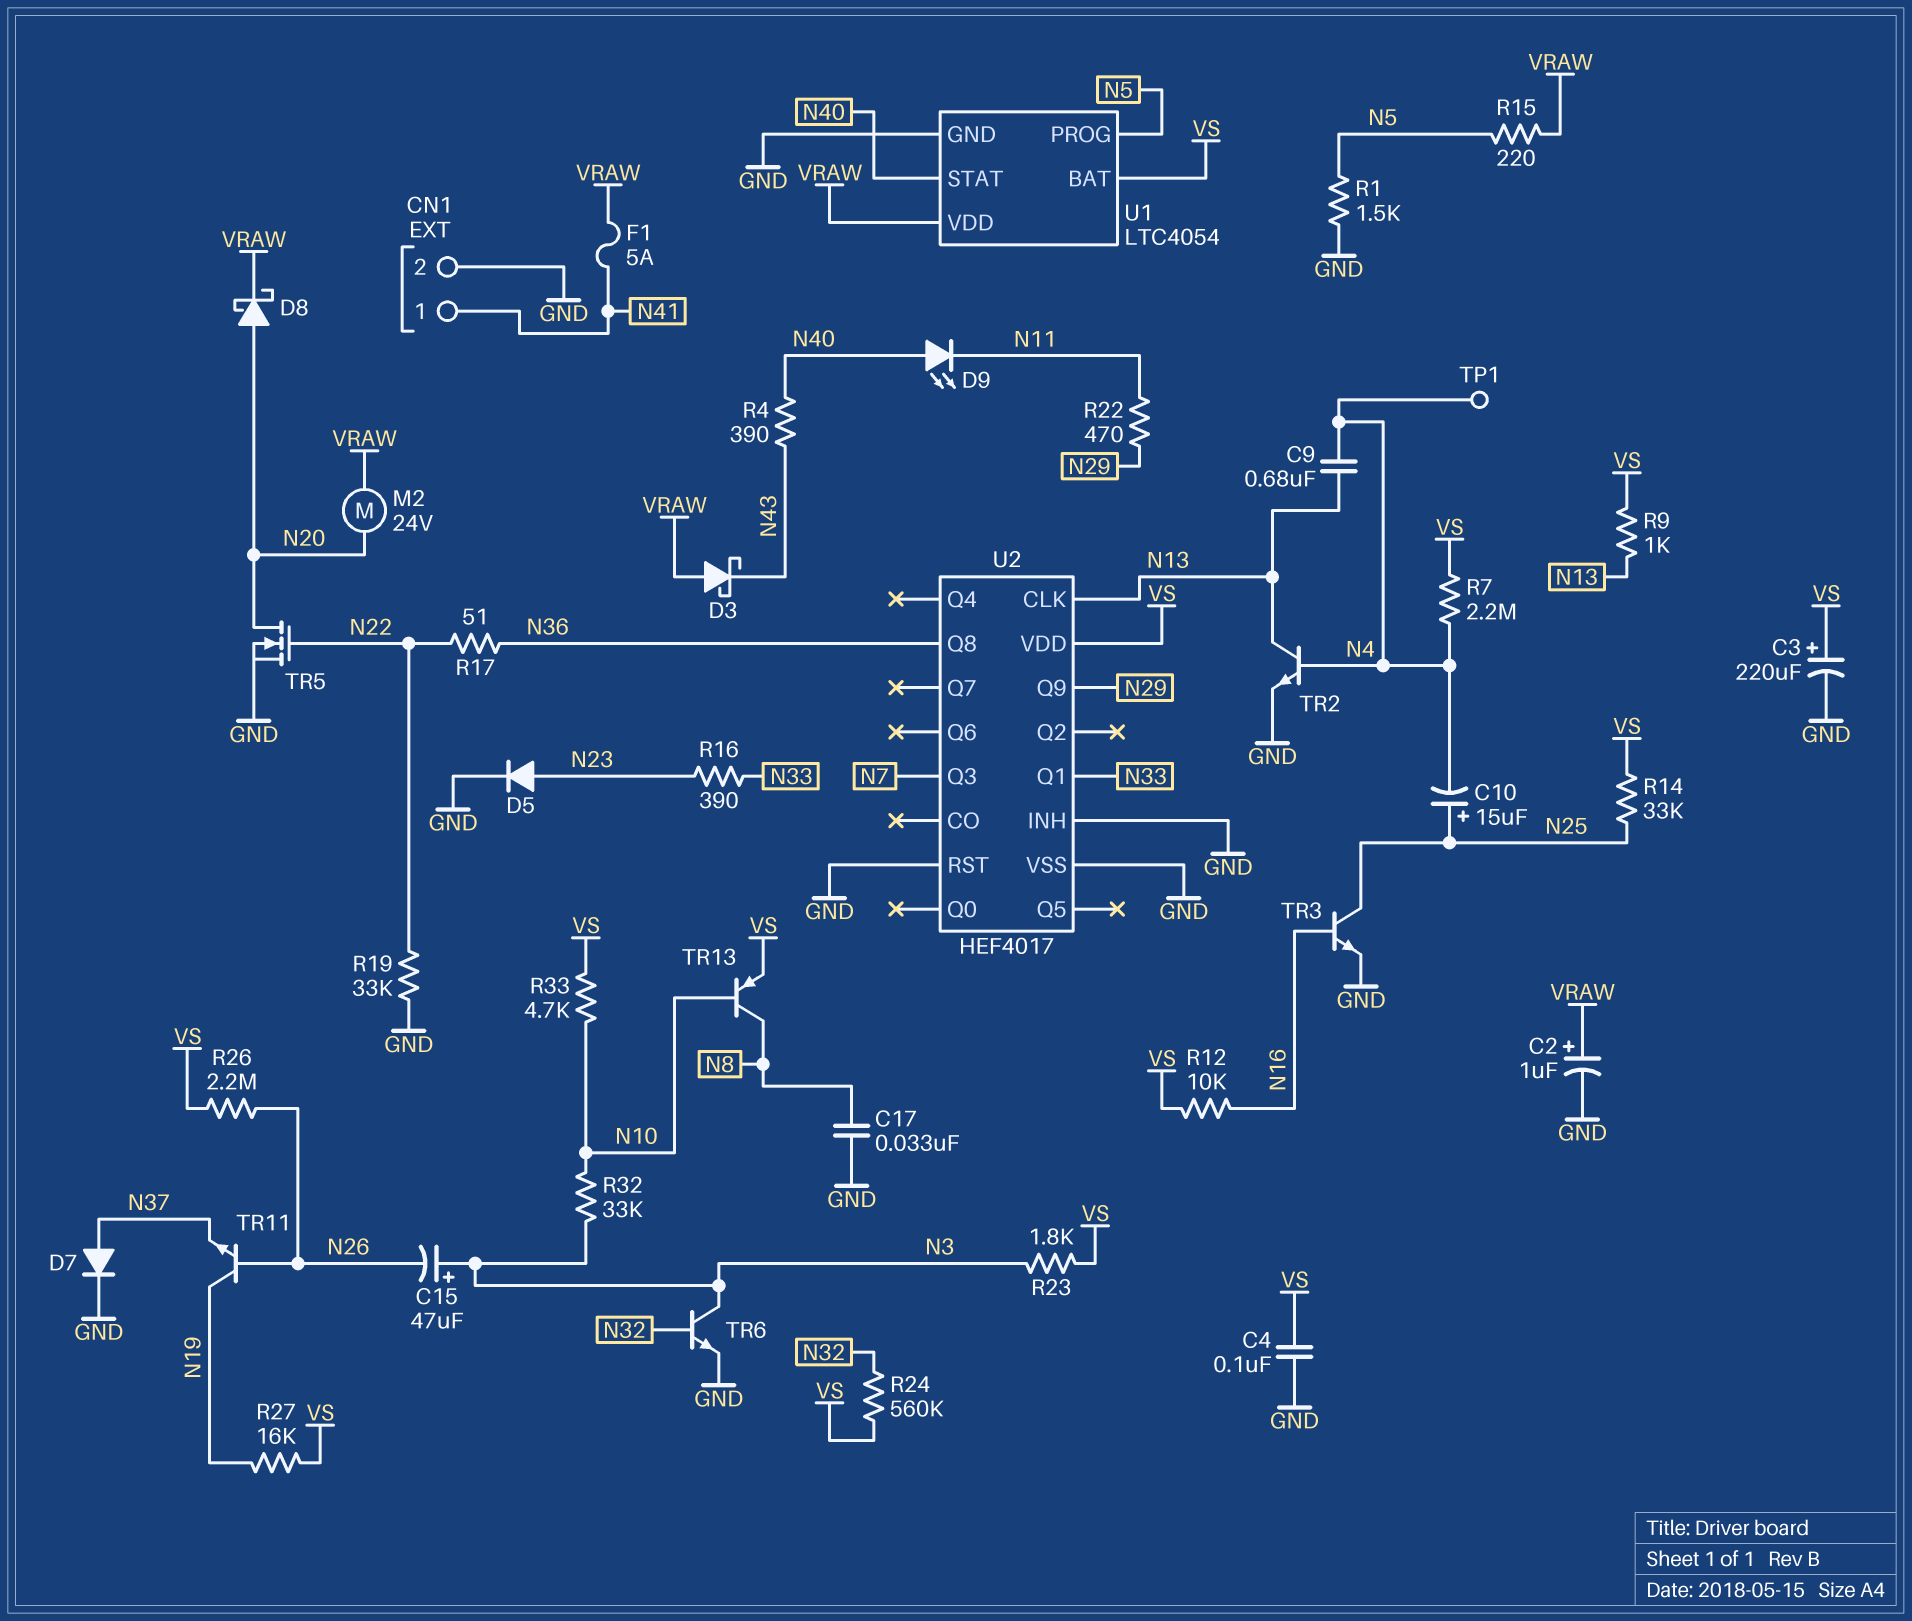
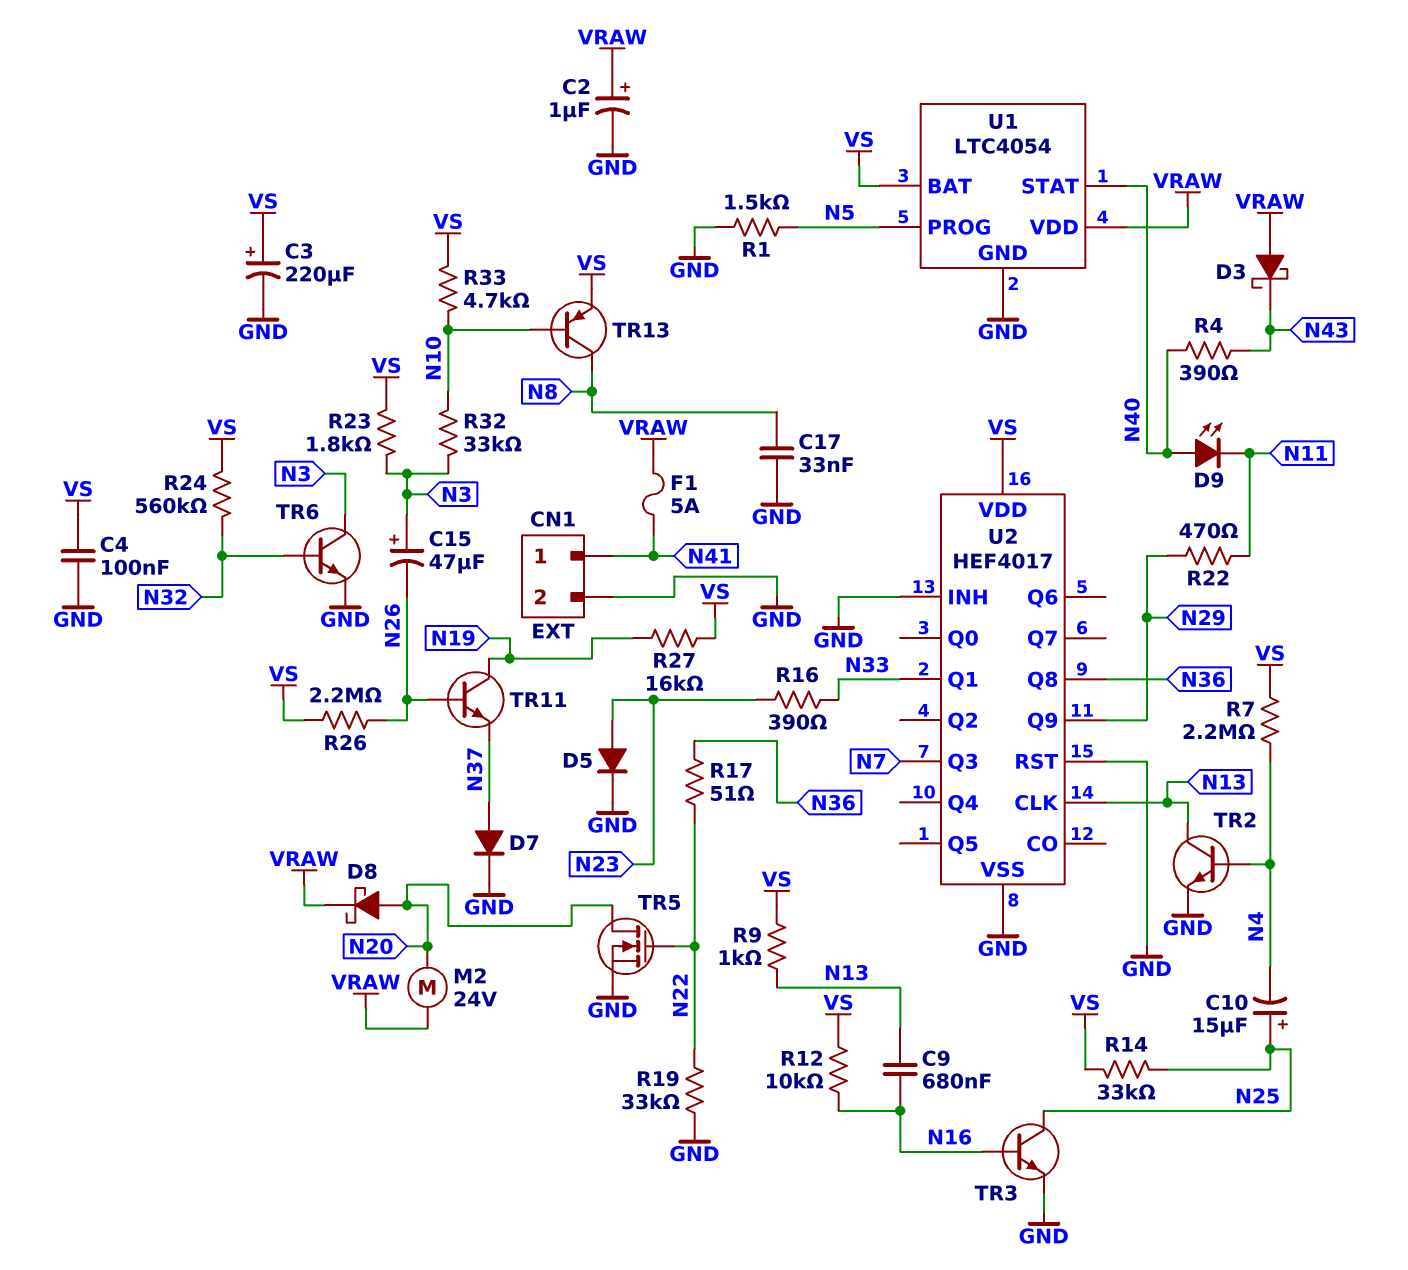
C9: 680nF (N4, N13) -> 680nF (N13, N16)
R15: 220 (N5, VRAW) -> none
TP1: test point (N4) -> none

